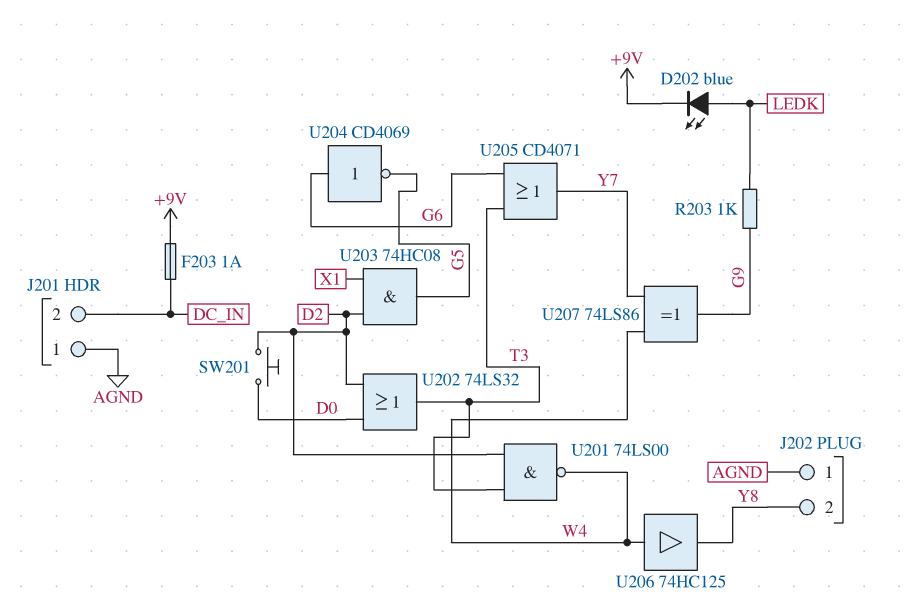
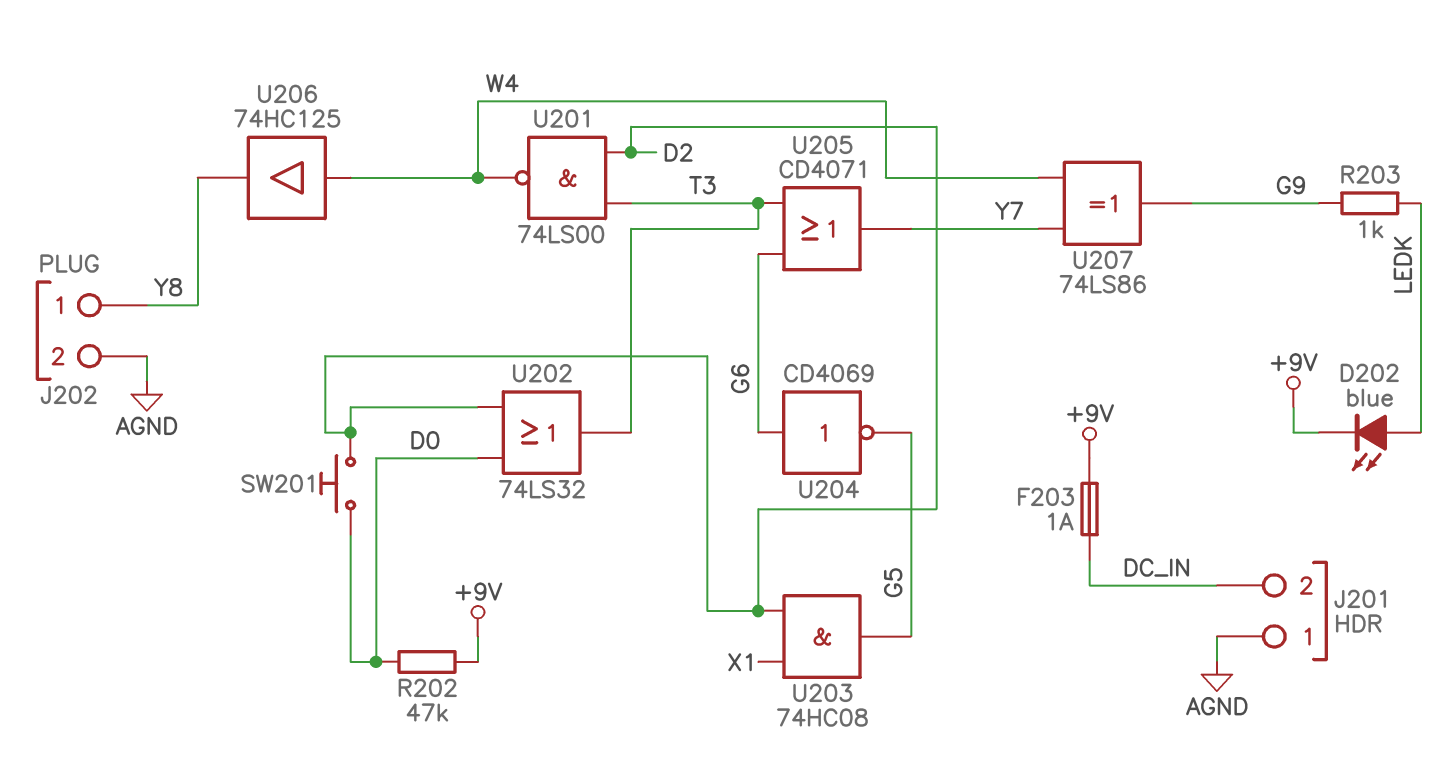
J202 pin 1: AGND -> Y8
J202 pin 2: Y8 -> AGND
R202: none -> 47k (+9V, D0)

